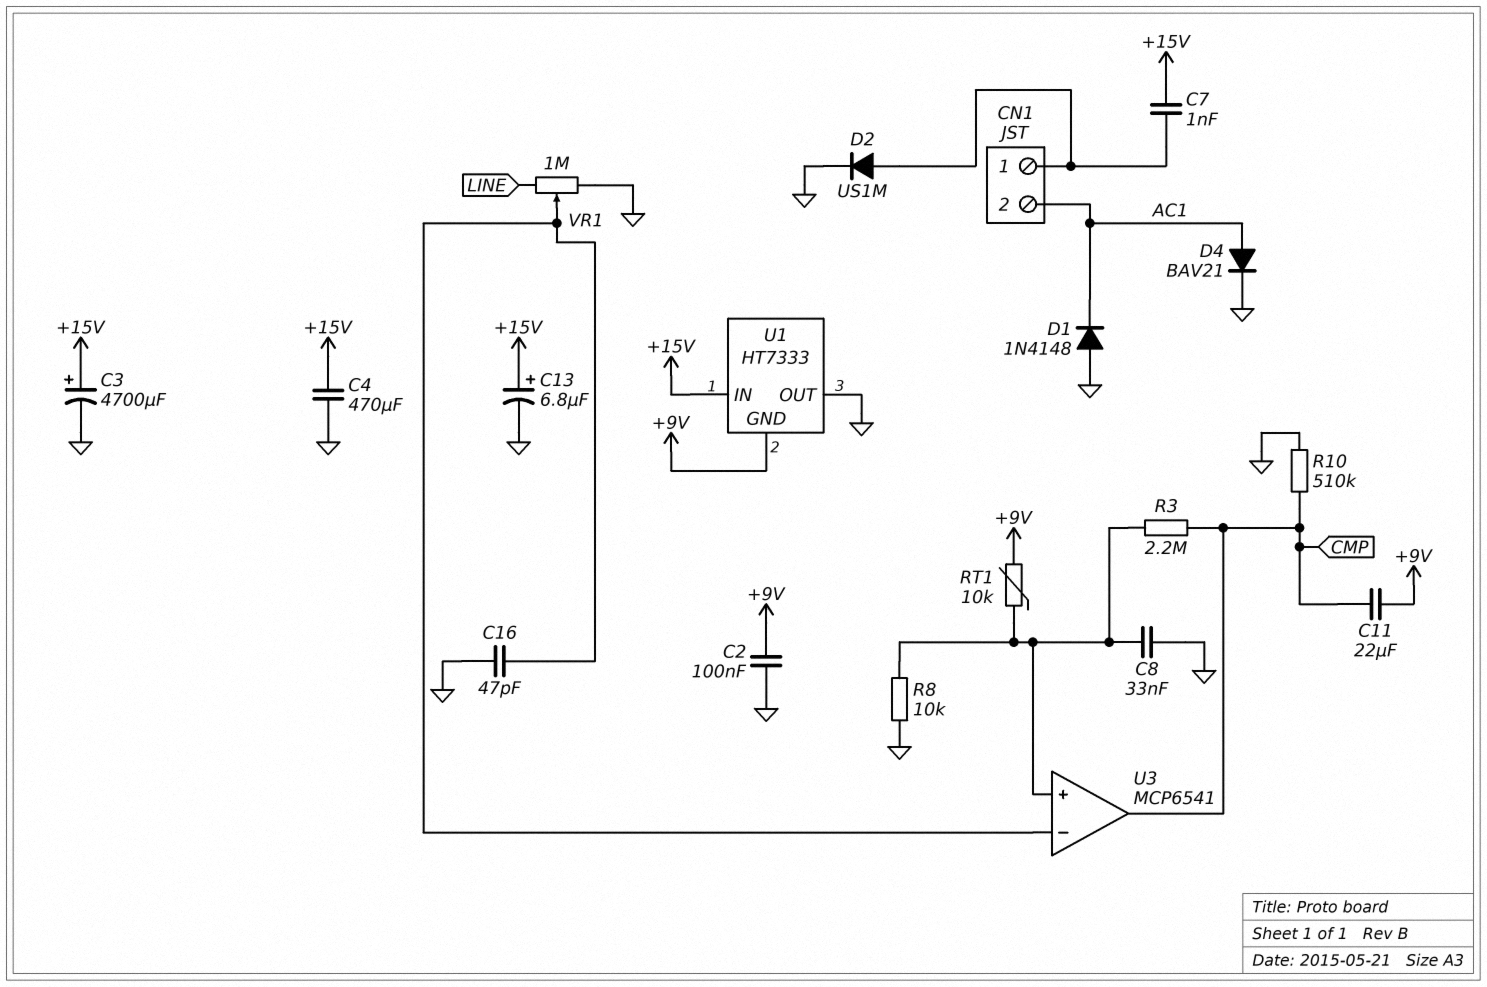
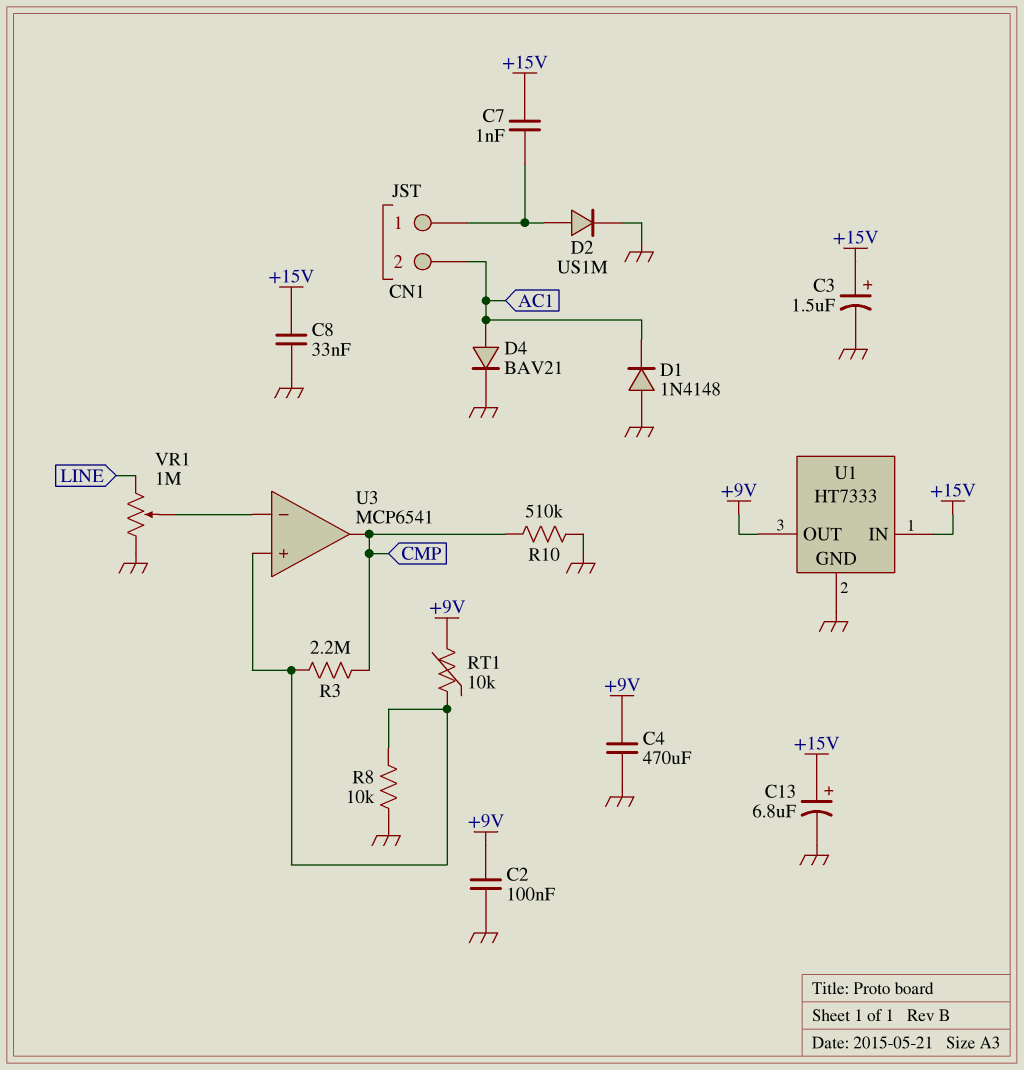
C3: 4700uF (plus +15V, minus GND) -> 1.5uF (plus +15V, minus GND)
C4: 470uF (+15V, GND) -> 470uF (+9V, GND)
C8: 33nF (GND, U3/in+) -> 33nF (+15V, GND)
C11: 22uF (+9V, CMP) -> none
C16: 47pF (GND, U3/in-) -> none
U1 pin GND: +9V -> GND
U1 pin OUT: GND -> +9V

